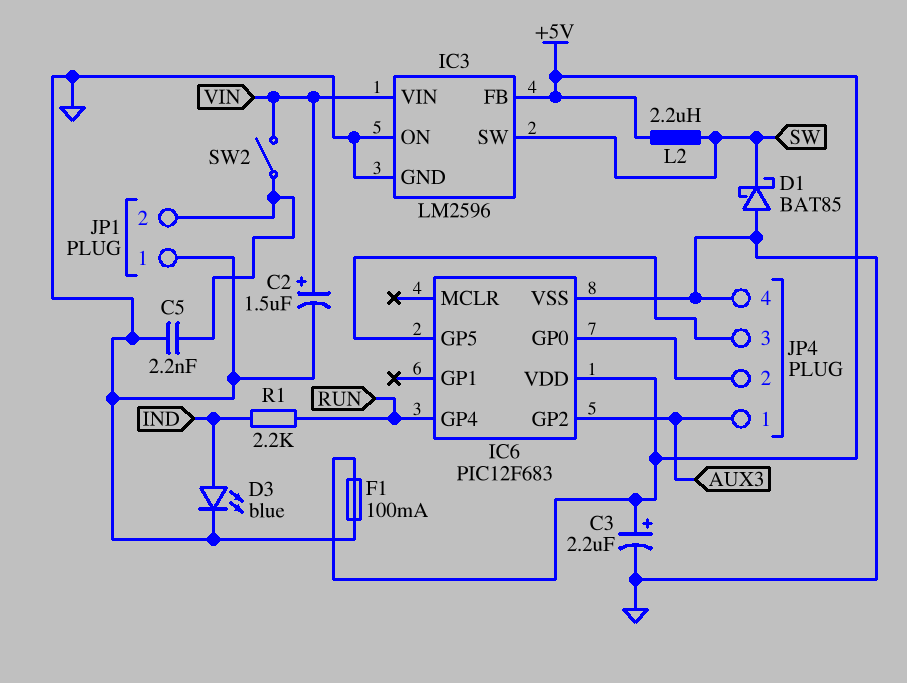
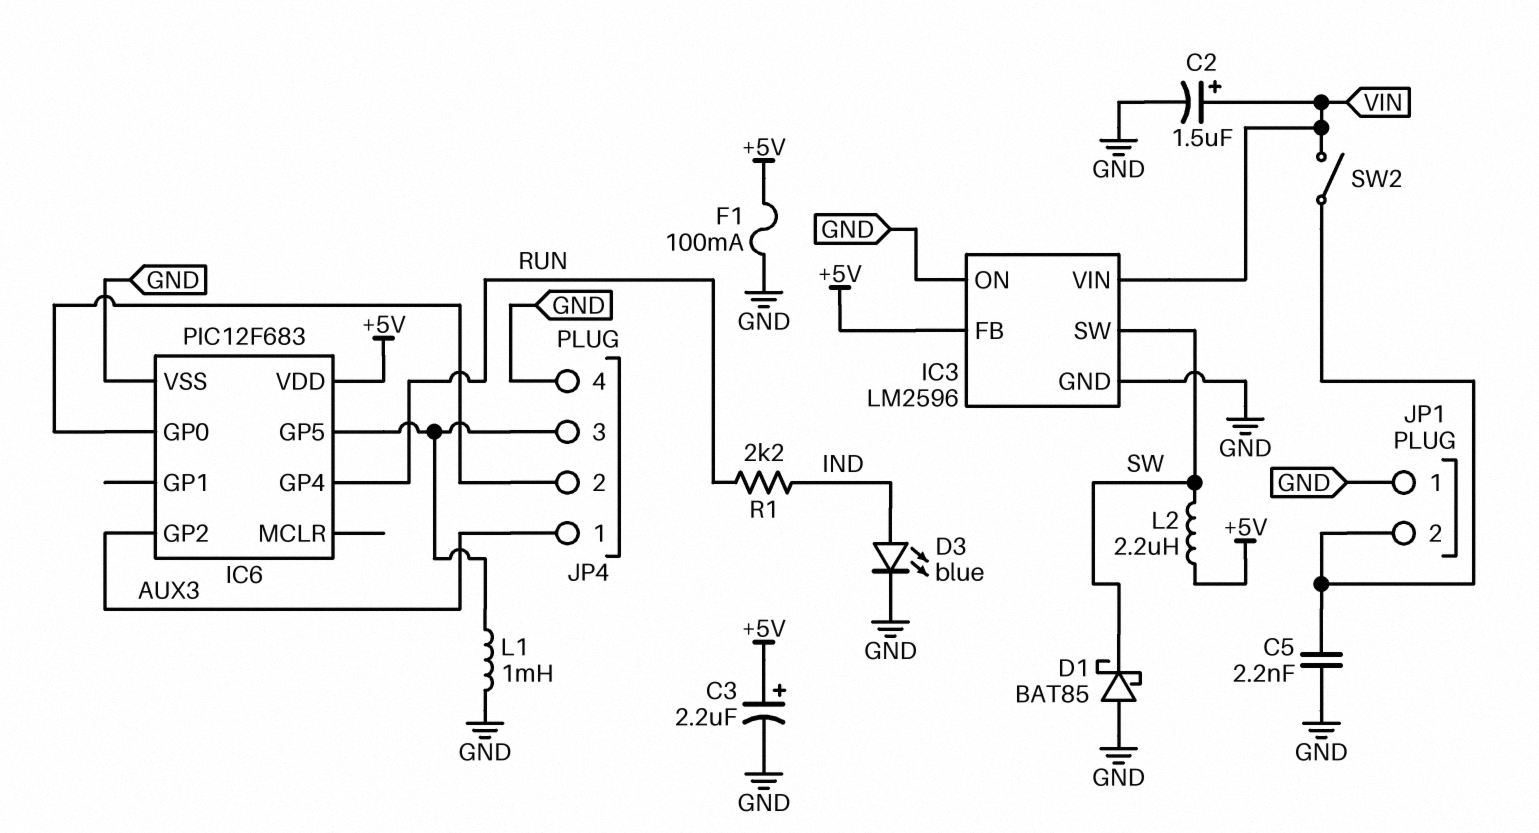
L1: none -> 1mH (GND, IC6/GP5)

